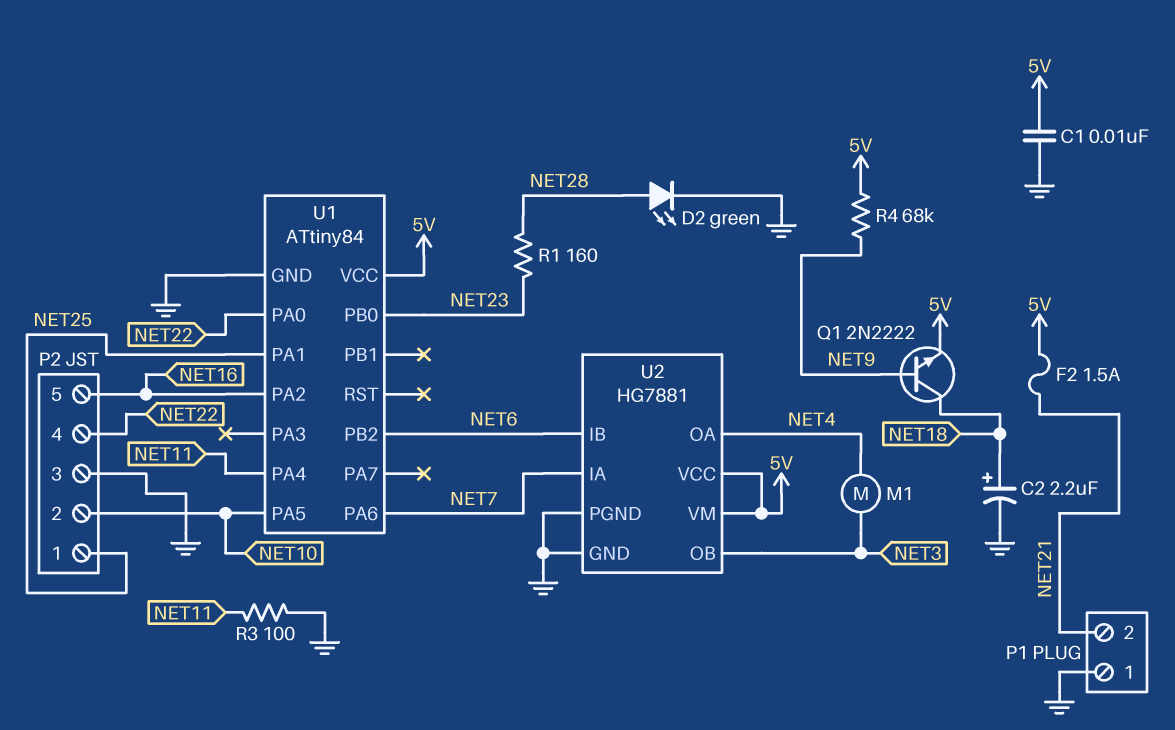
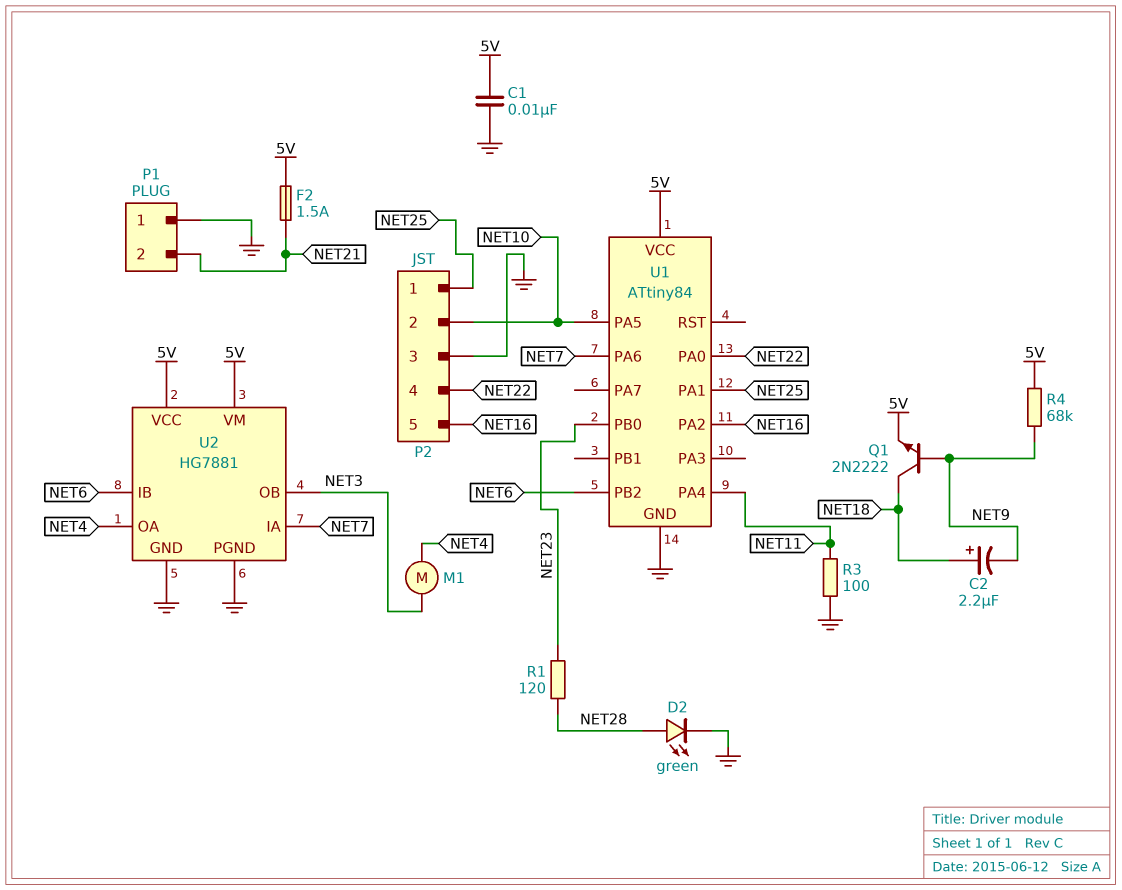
C2: 2.2uF (plus NET18, minus GND) -> 2.2uF (plus NET18, minus NET9)
R1: 160 (NET23, NET28) -> 120 (NET23, NET28)

